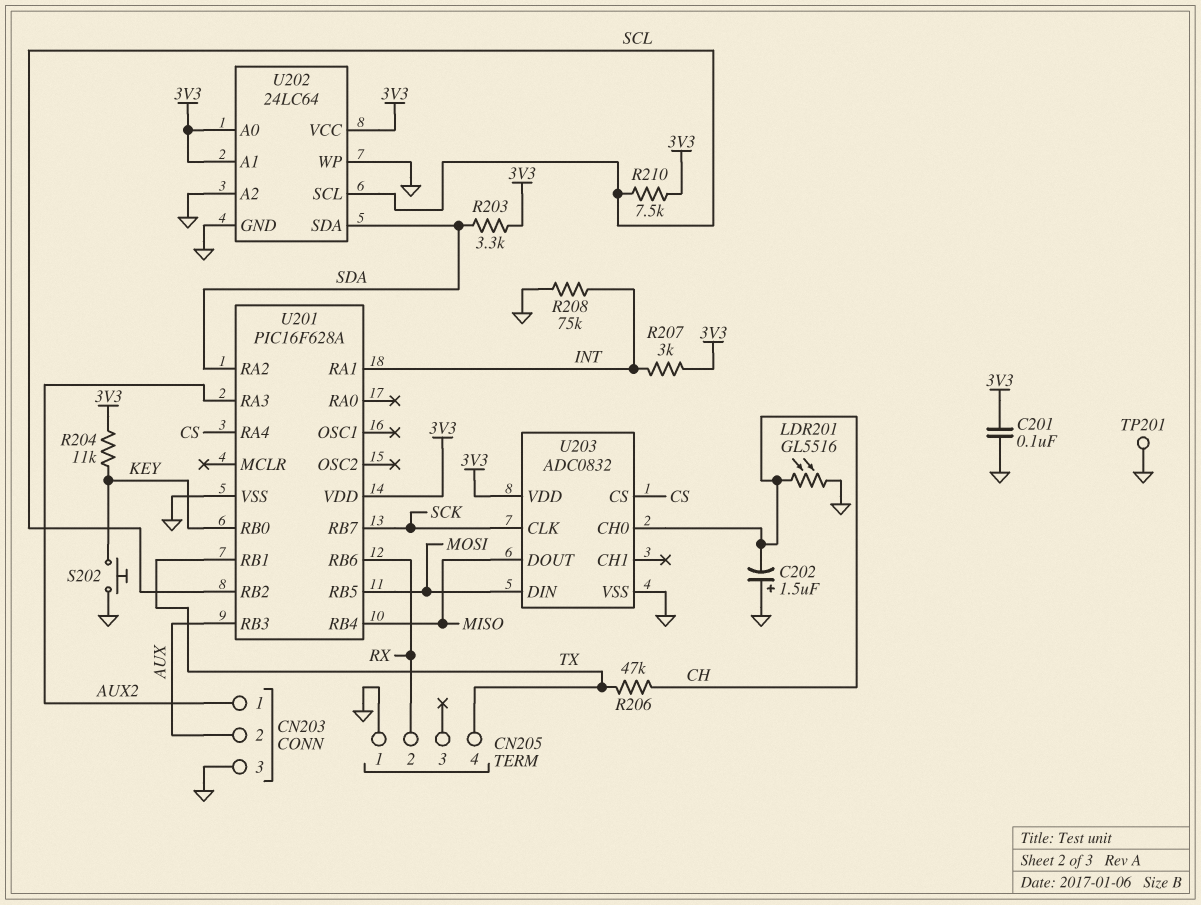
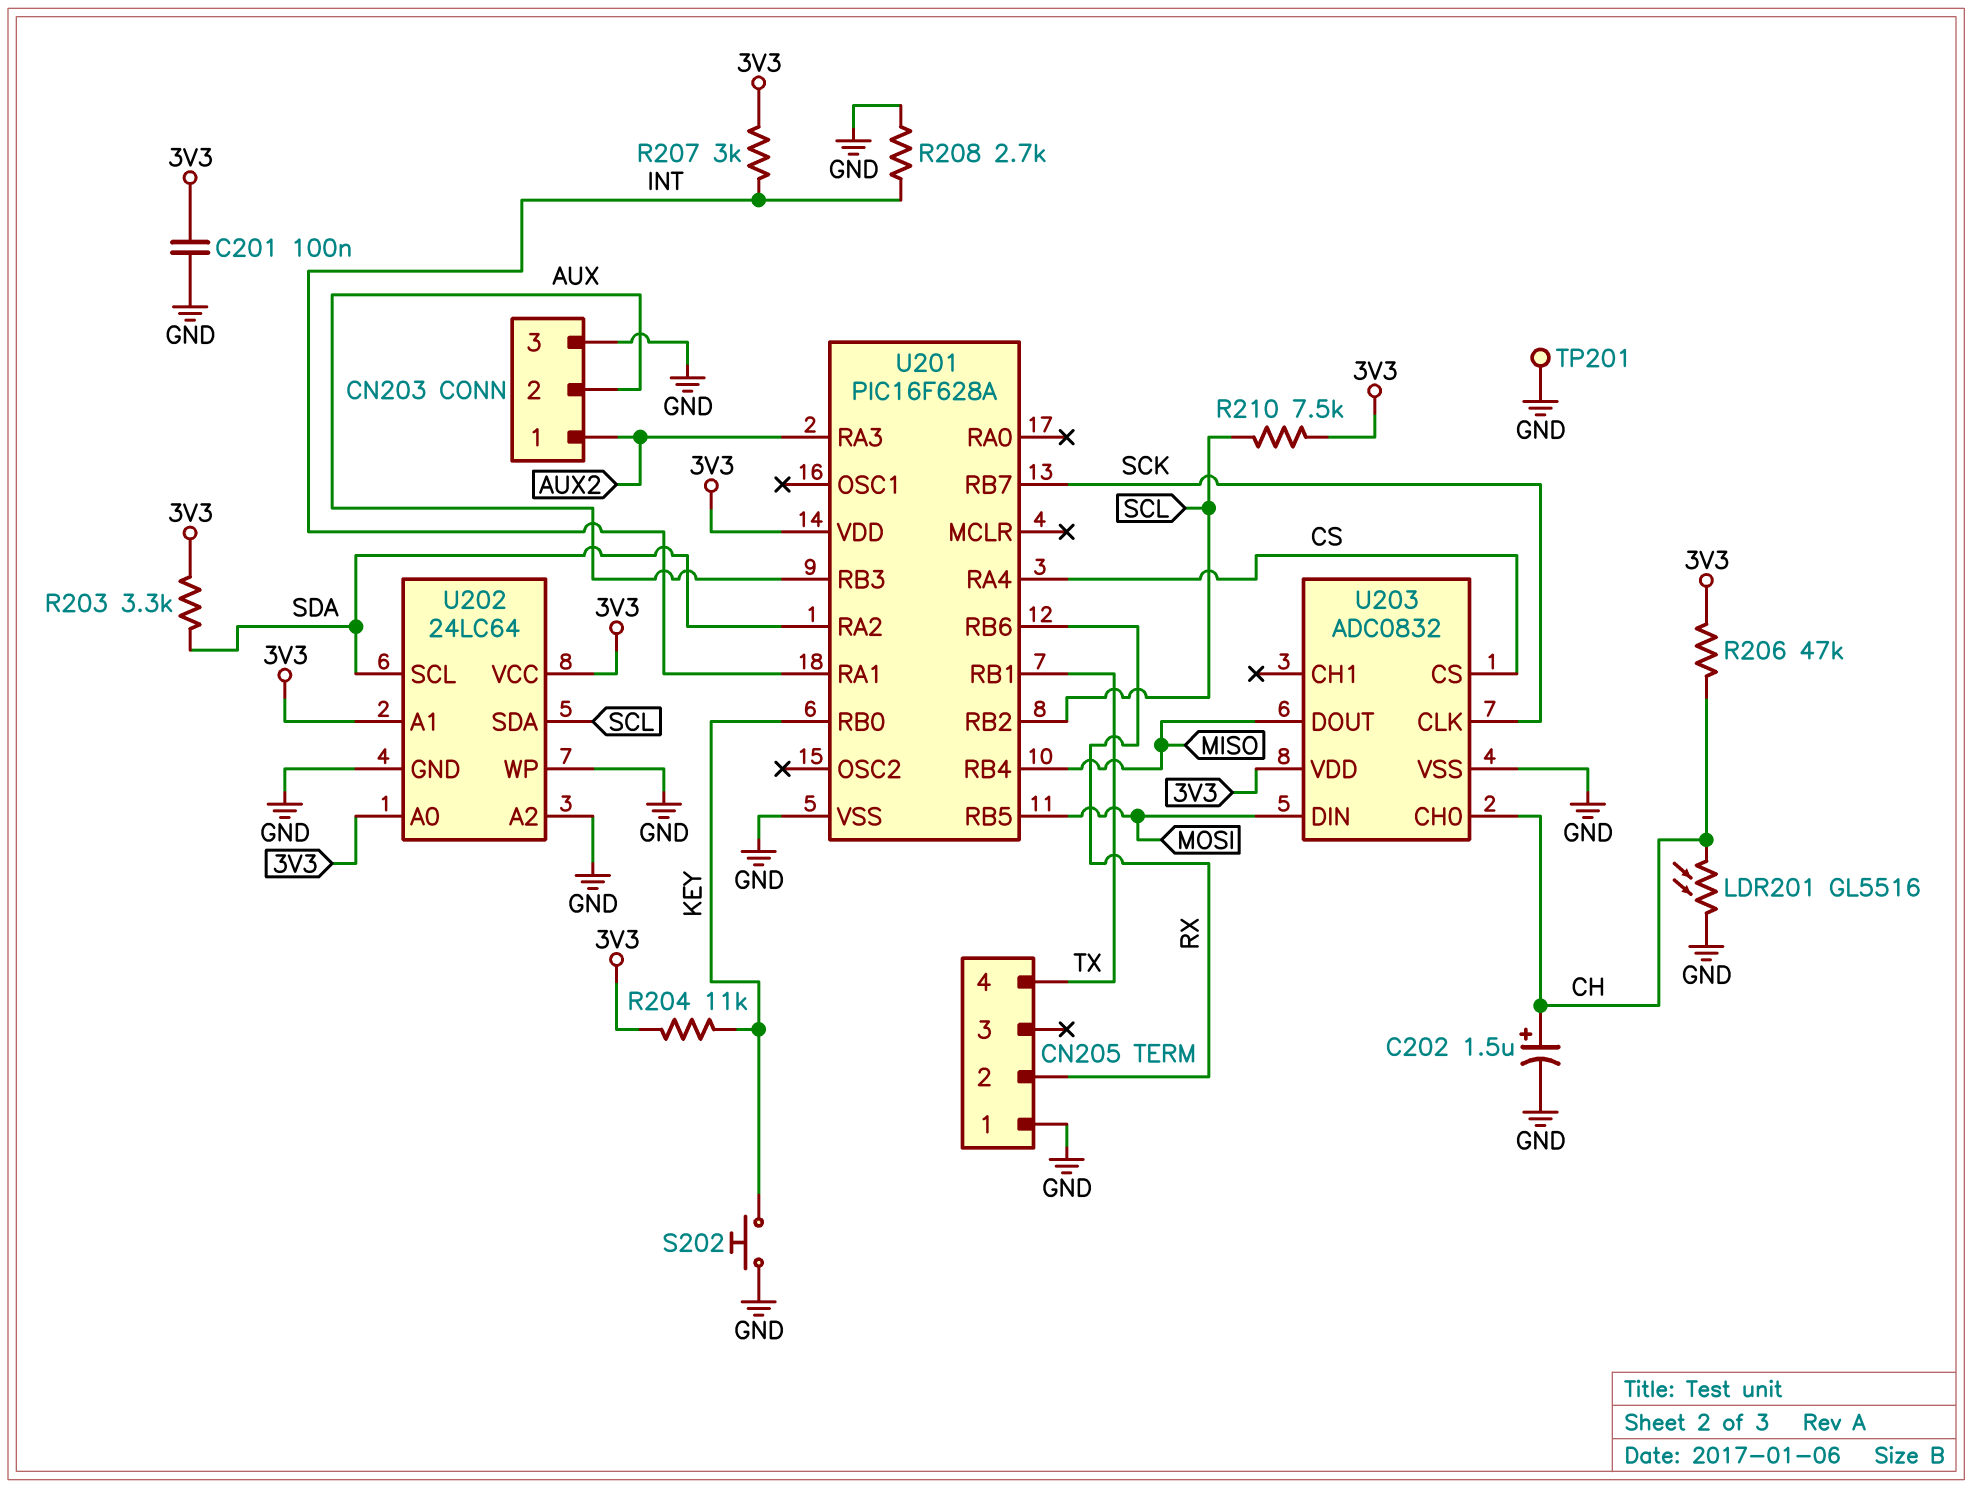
C202: 1.5uF (plus GND, minus CH) -> 1.5uF (plus CH, minus GND)
R206: 47k (CH, TX) -> 47k (3V3, CH)
R208: 75k (GND, INT) -> 2.7k (GND, INT)
U202 pin SCL: SCL -> SDA
U202 pin SDA: SDA -> SCL

